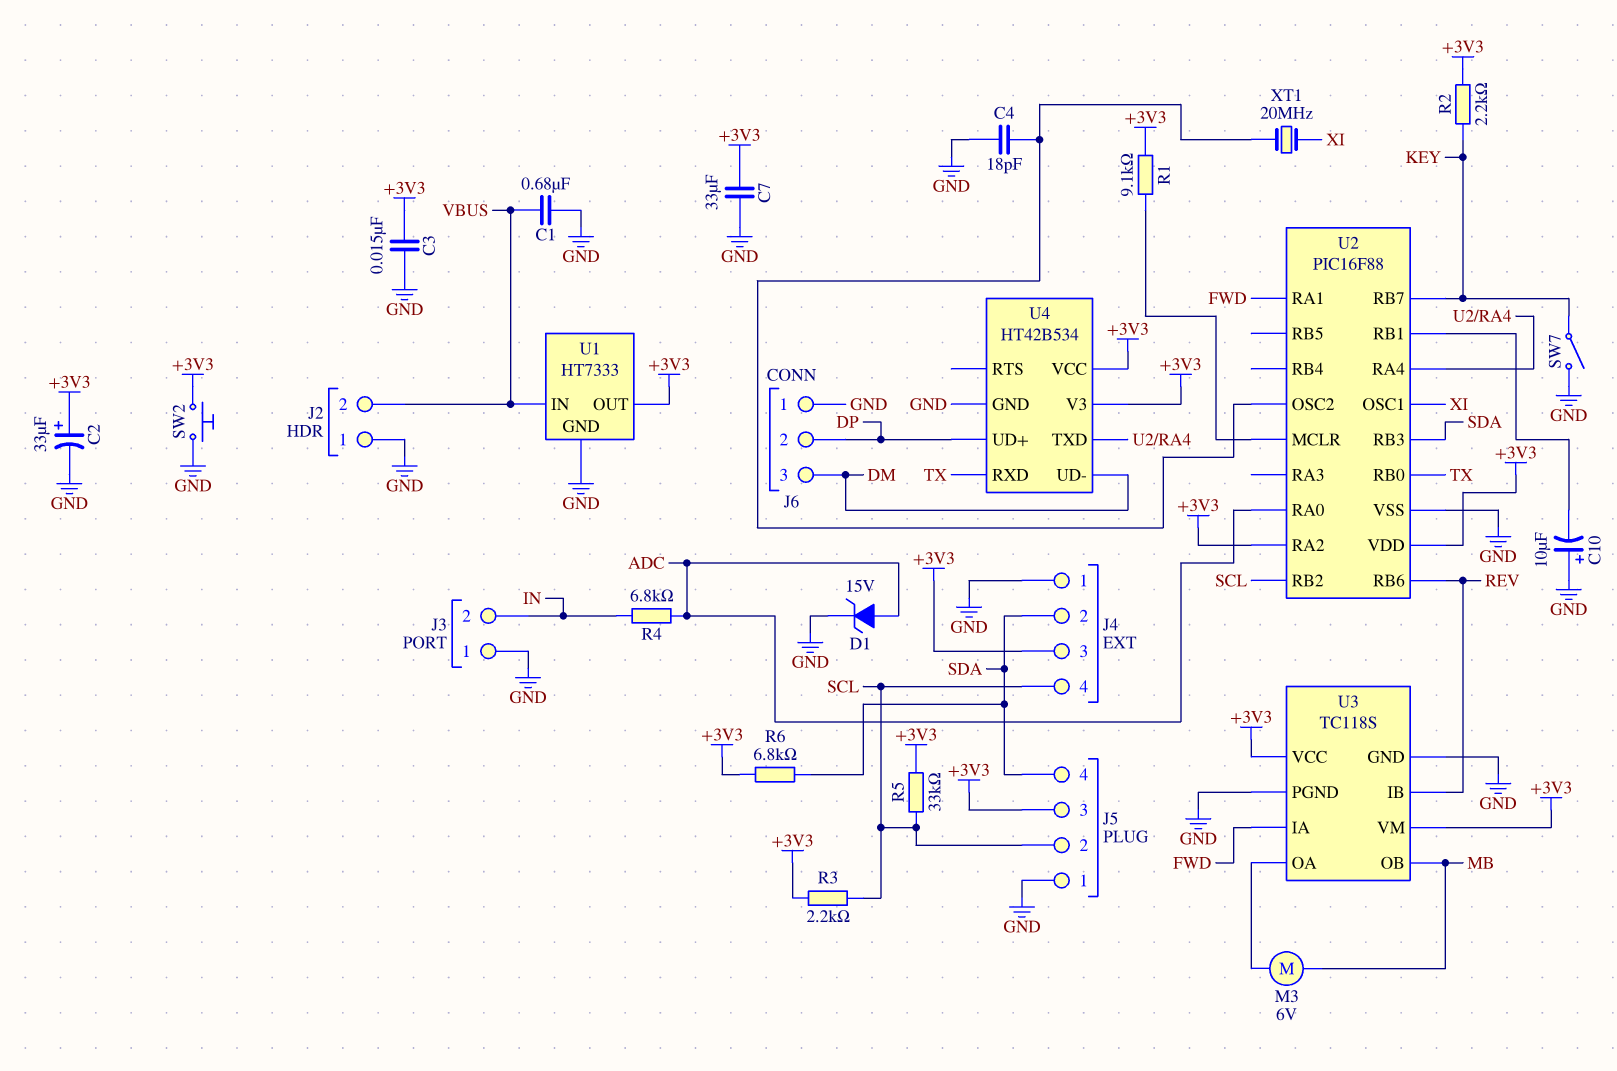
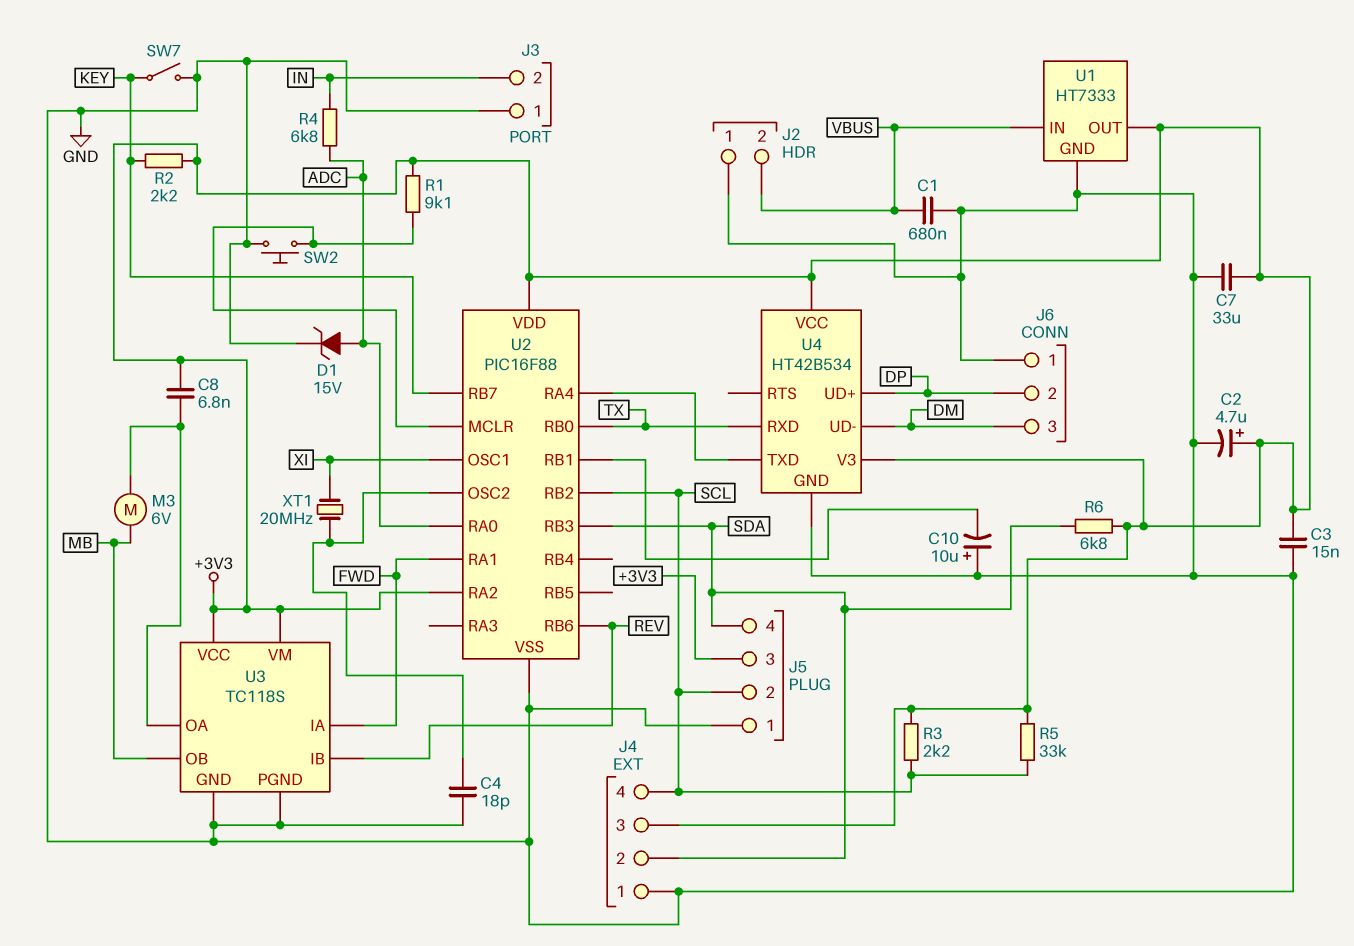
C2: 33uF (plus +3V3, minus GND) -> 4.7uF (plus +3V3, minus GND)
C8: none -> 6.8nF (+3V3, U3/OA)
SW2: button (+3V3, GND) -> button (GND, U2/MCLR)

